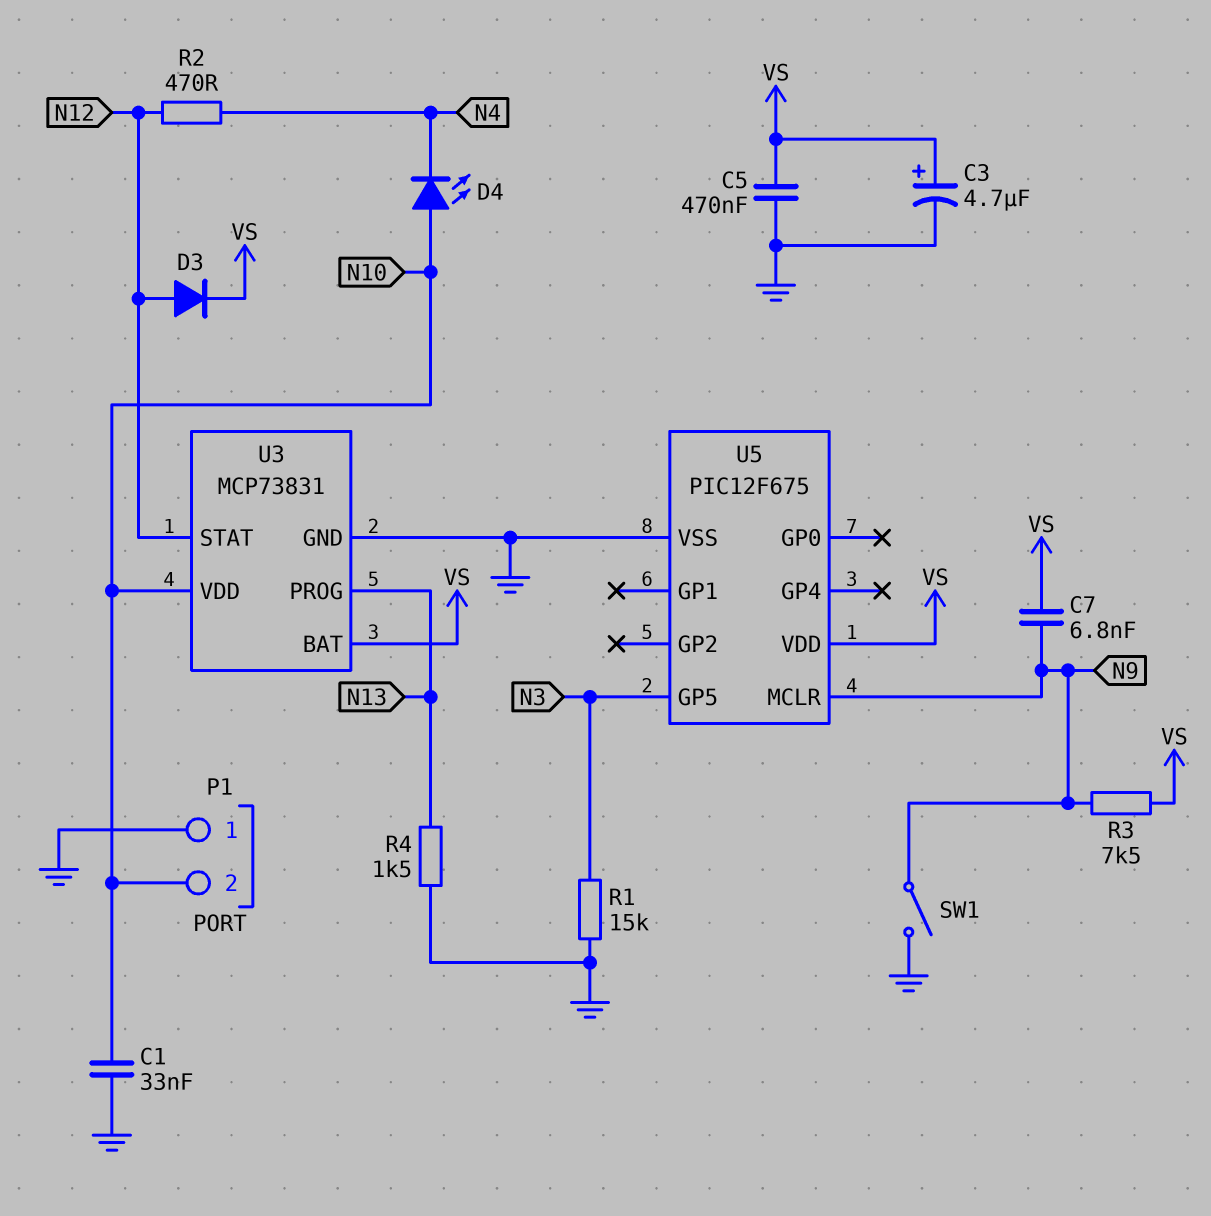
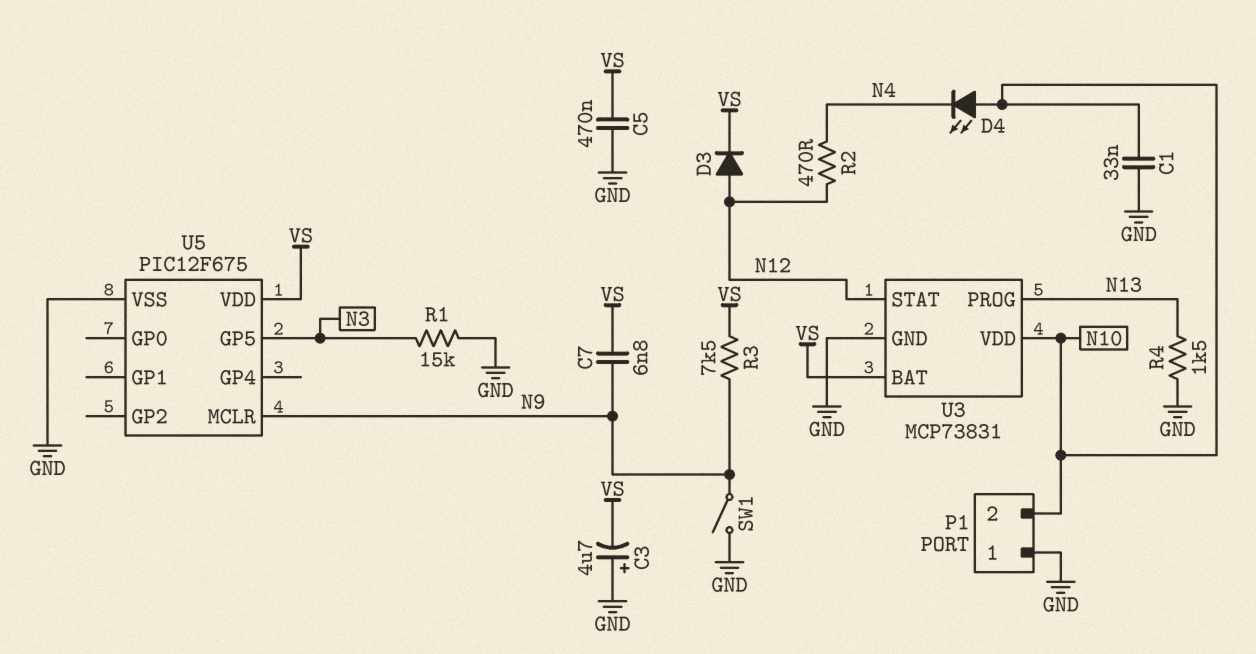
C3: 4.7uF (plus VS, minus GND) -> 4.7uF (plus GND, minus VS)

